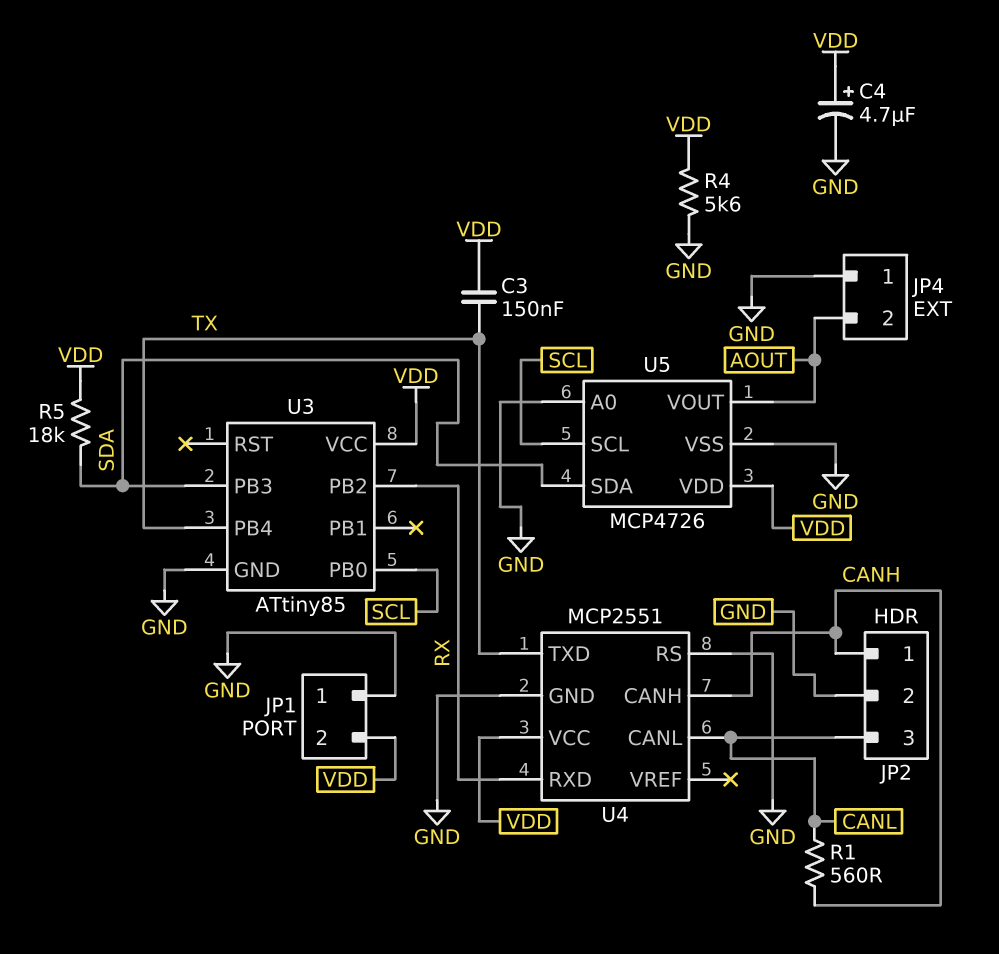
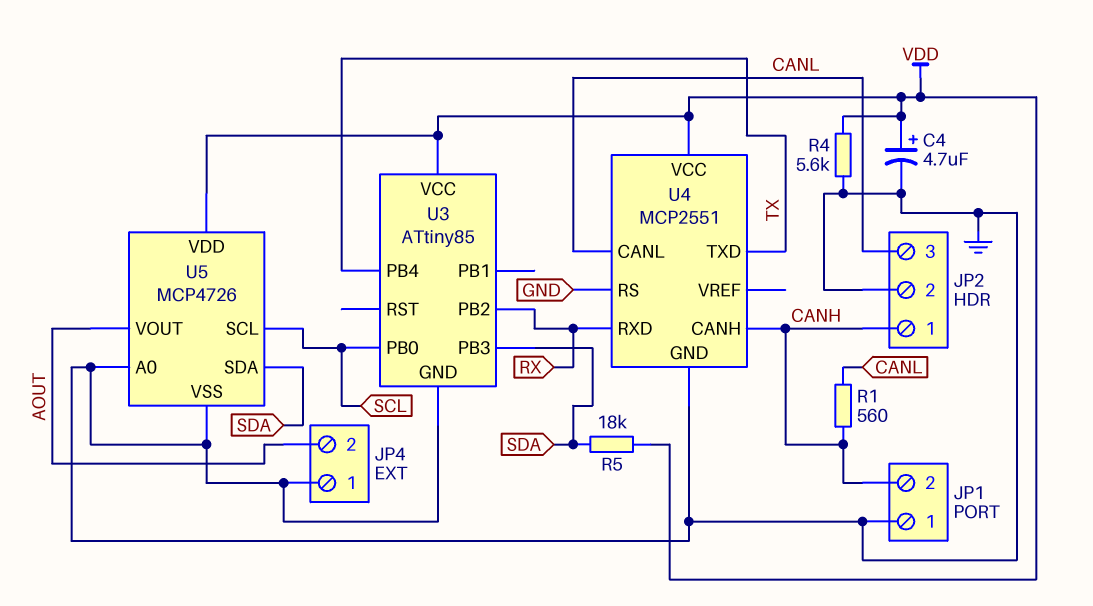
C3: 150nF (TX, VDD) -> none
JP1 pin 2: VDD -> CANH

